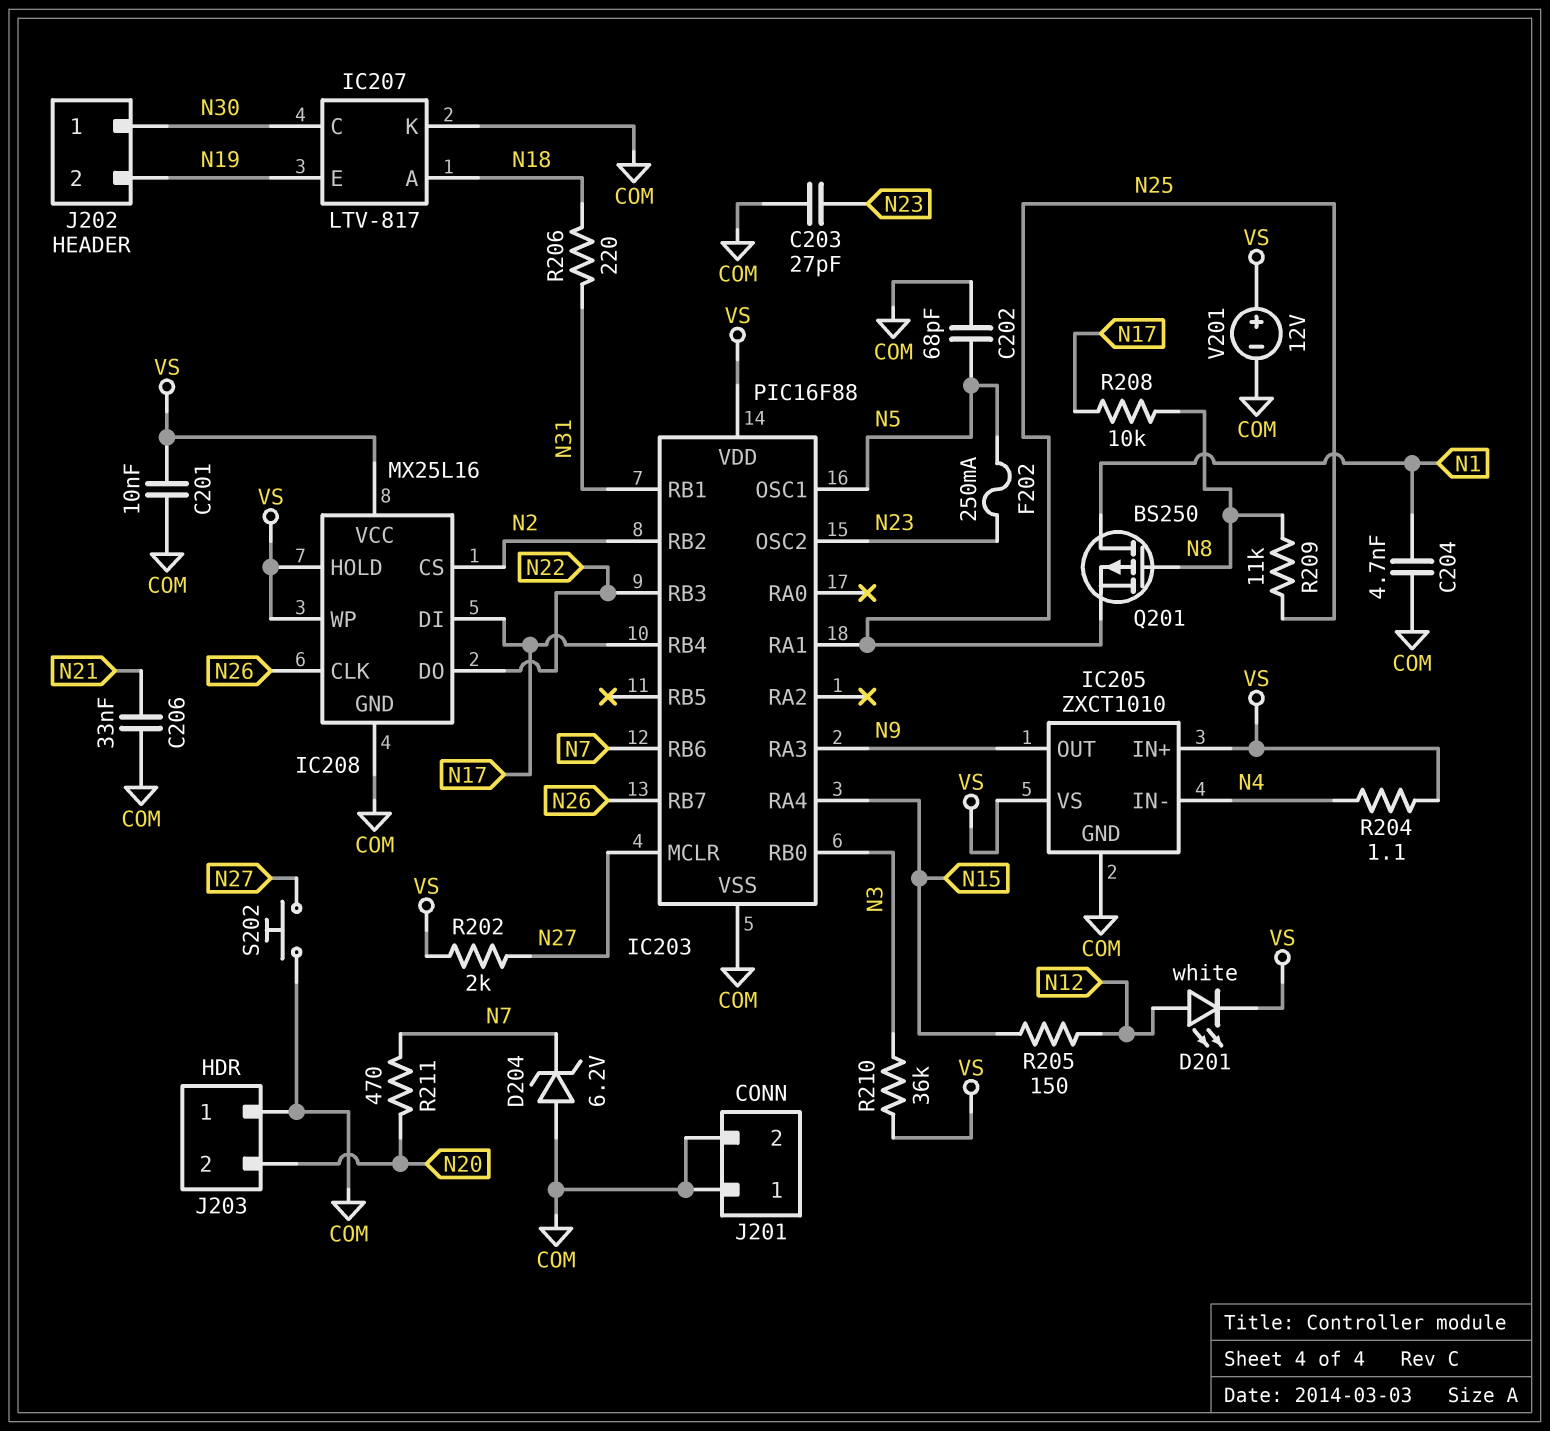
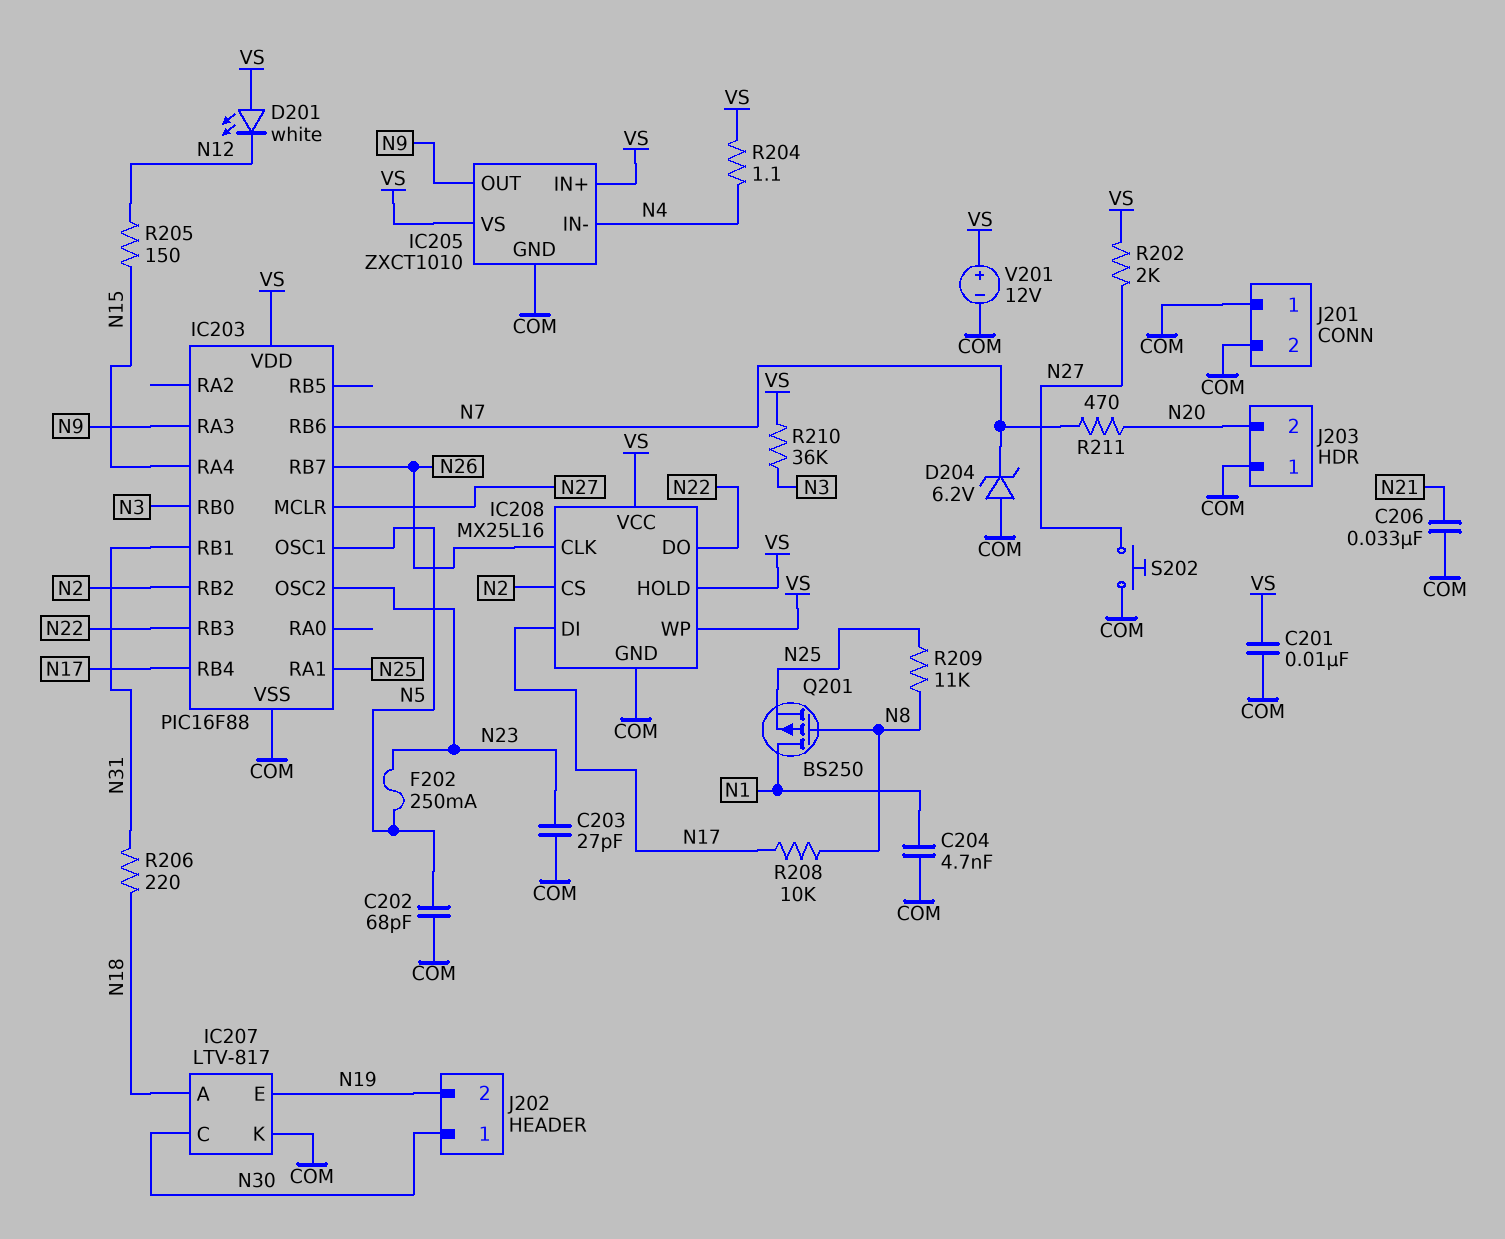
D201: LED white (A N12, K VS) -> LED white (A VS, K N12)

